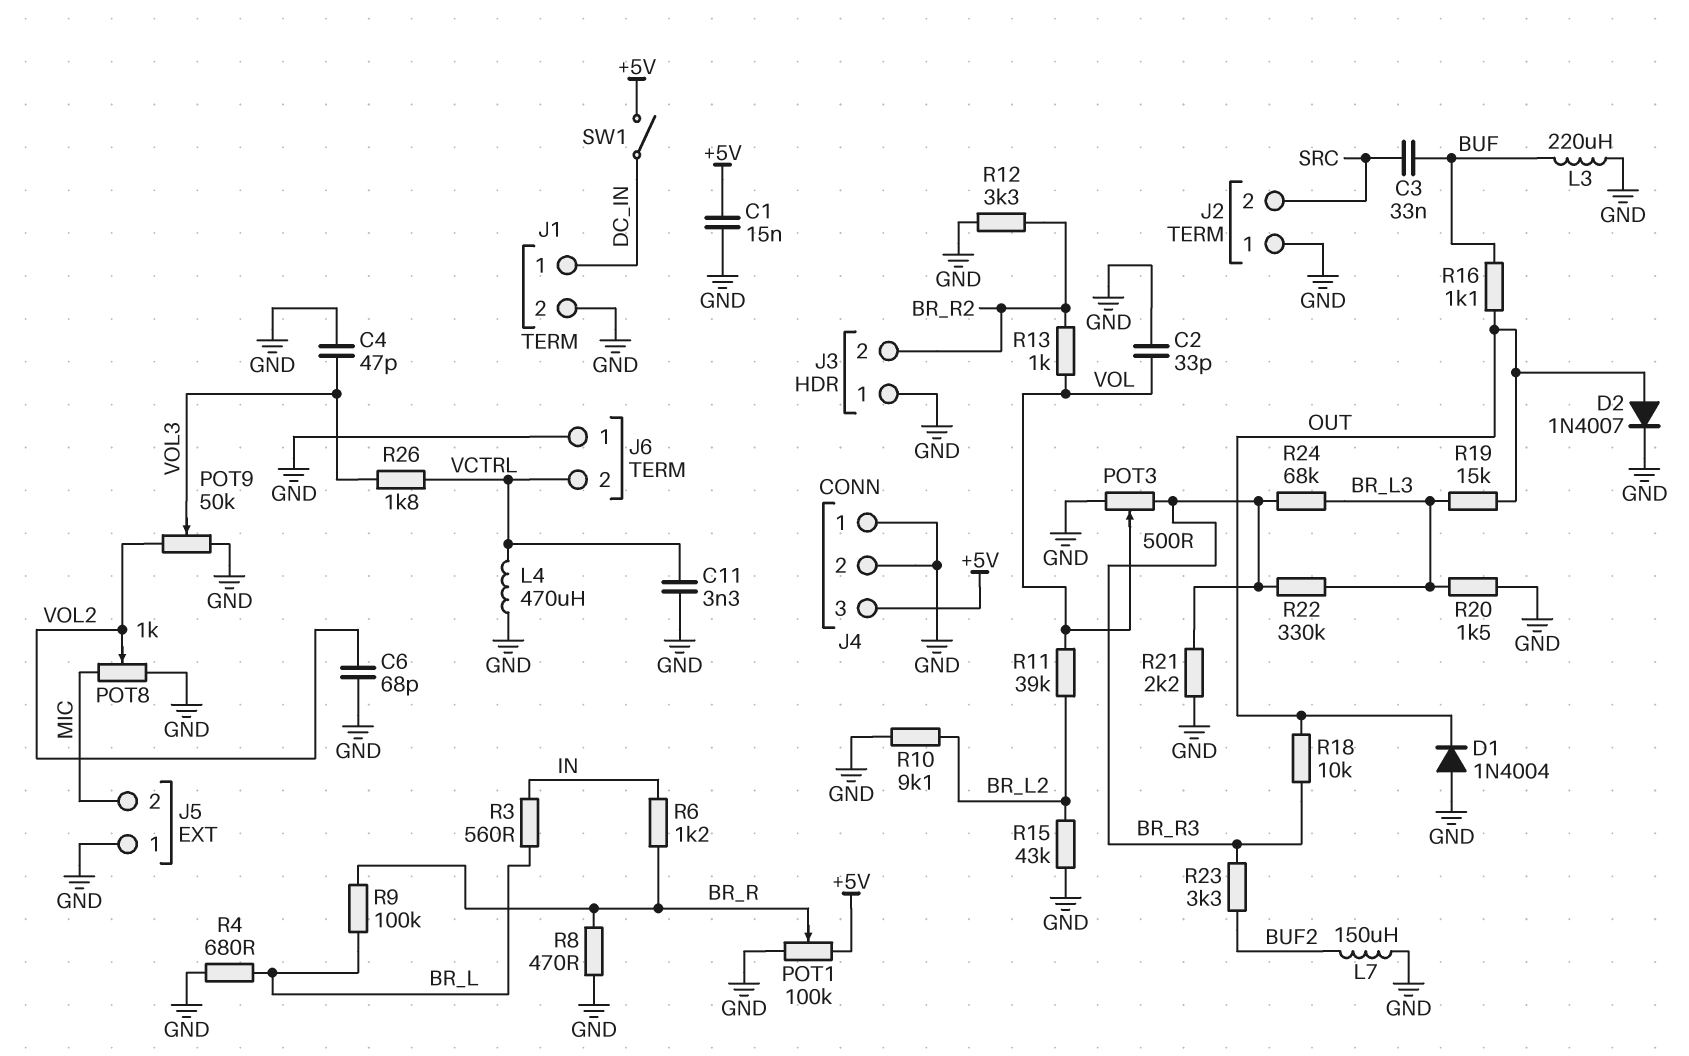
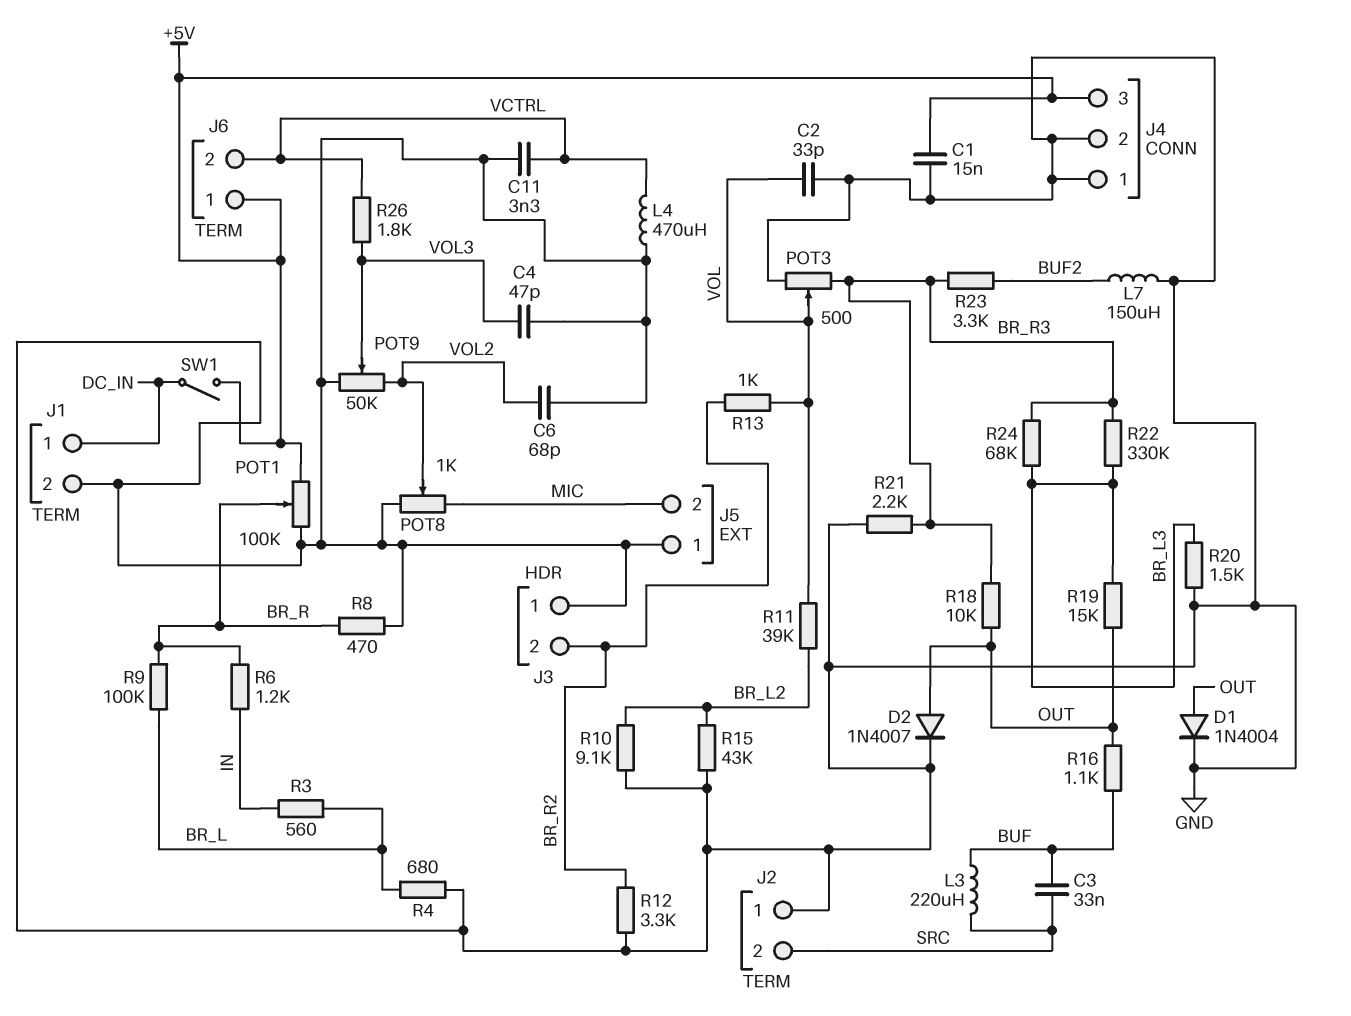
D1: diode 1N4004 (A GND, K OUT) -> diode 1N4004 (A OUT, K GND)
J6 pin 1: GND -> +5V
L3: 220uH (BUF, GND) -> 220uH (BUF, SRC)

